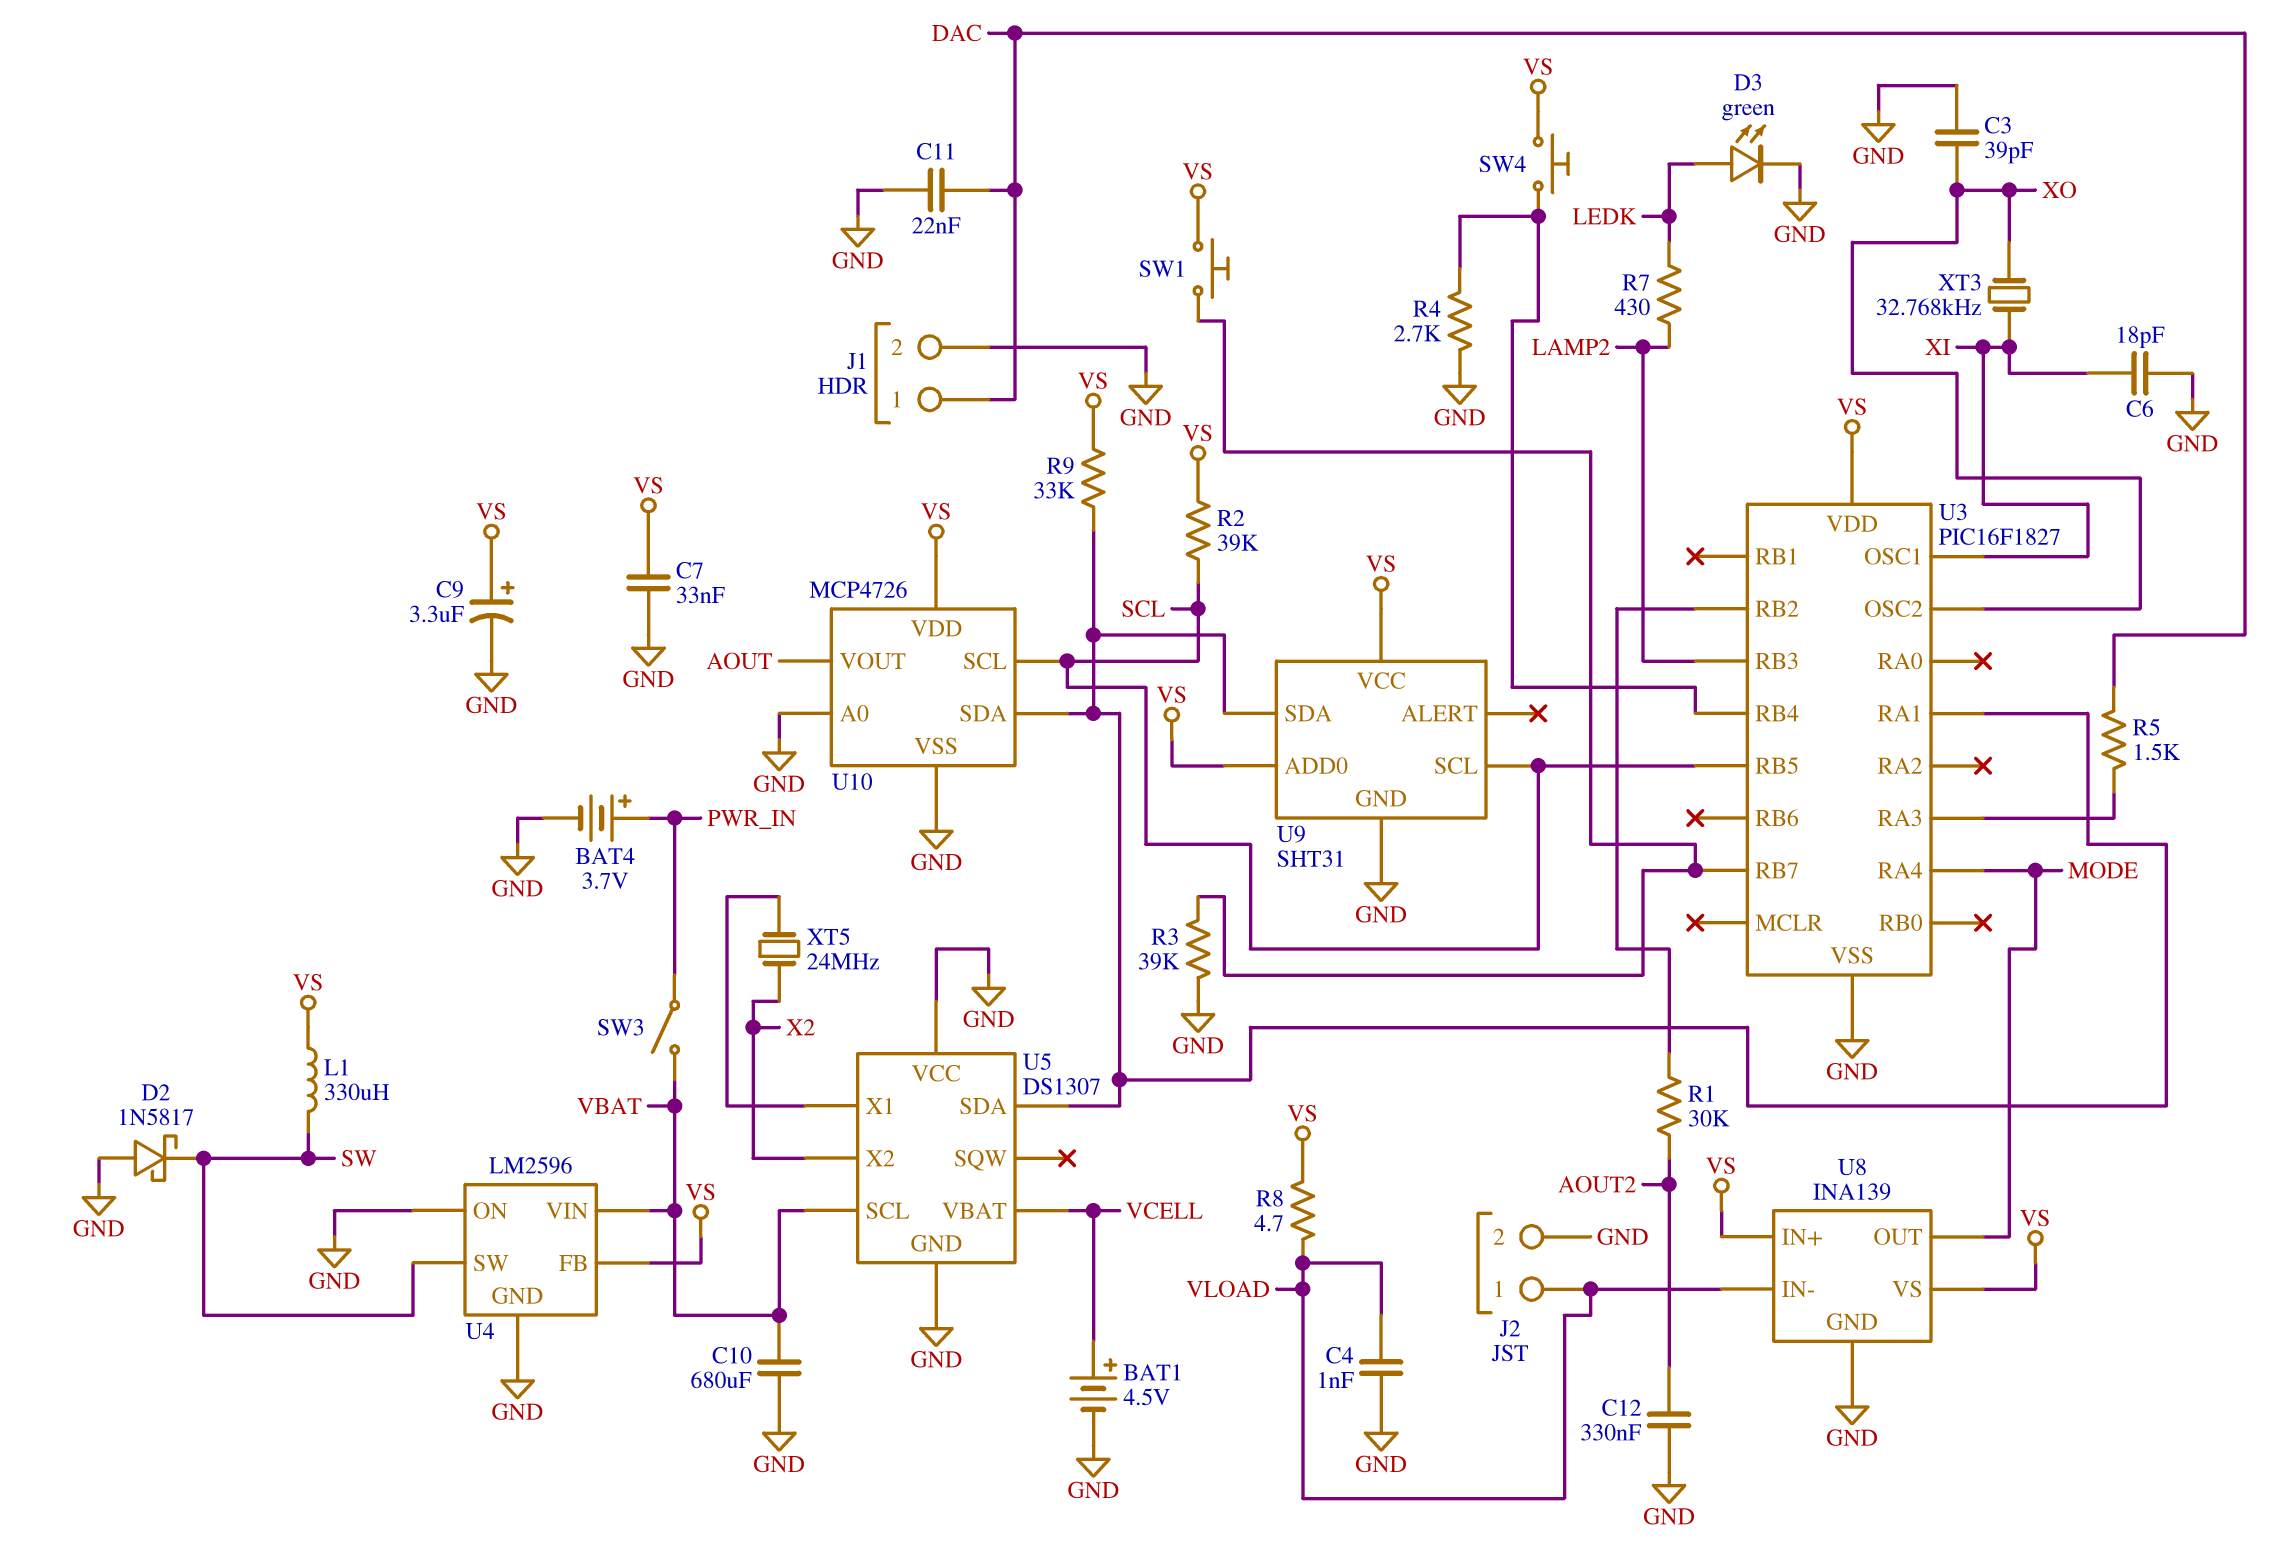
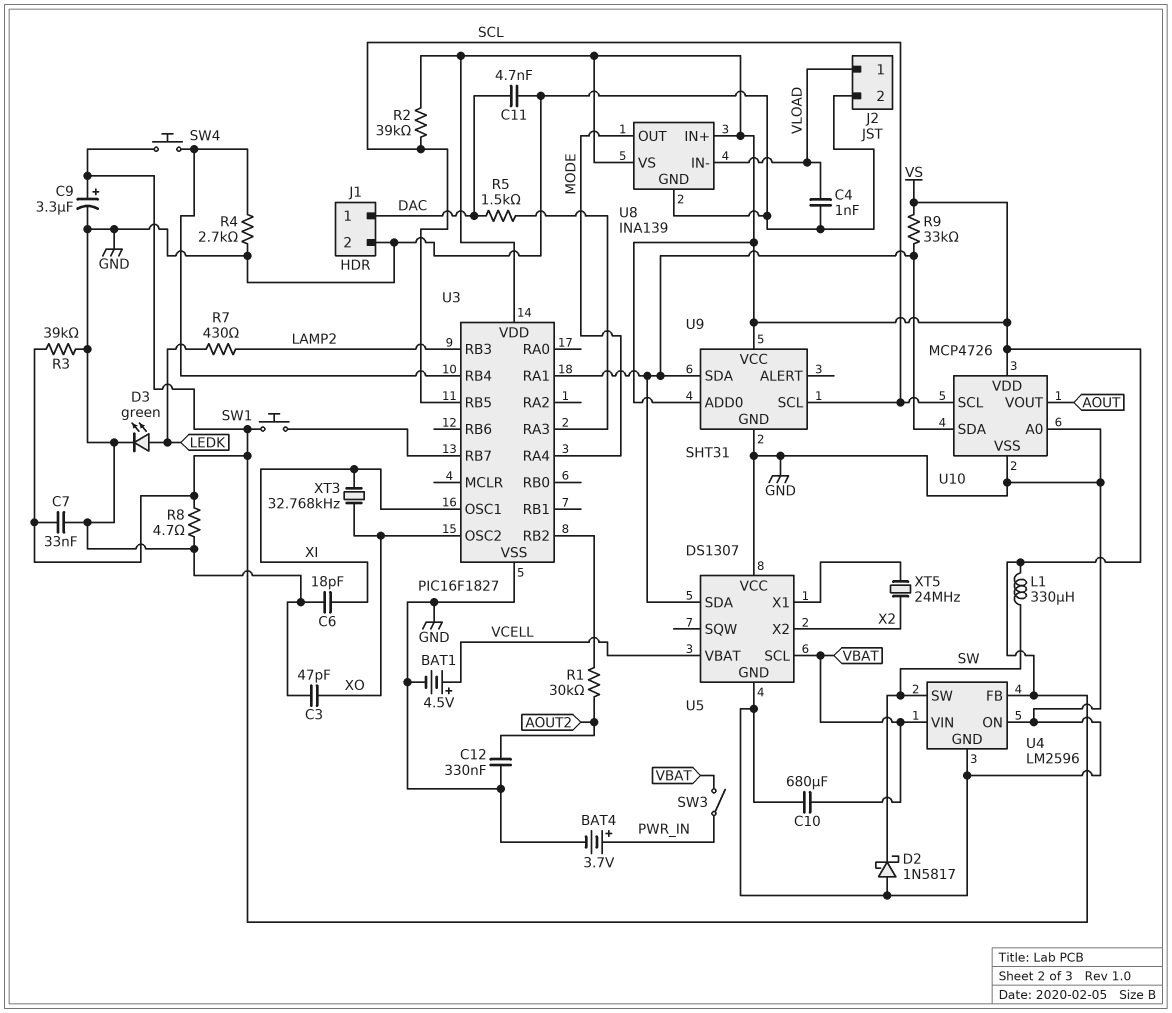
C3: 39pF (GND, XO) -> 47pF (GND, XO)
C11: 22nF (DAC, GND) -> 4.7nF (DAC, GND)
R3: 39k (GND, U3/RB7) -> 39k (GND, VS)
R8: 4.7 (VLOAD, VS) -> 4.7 (GND, VS)

